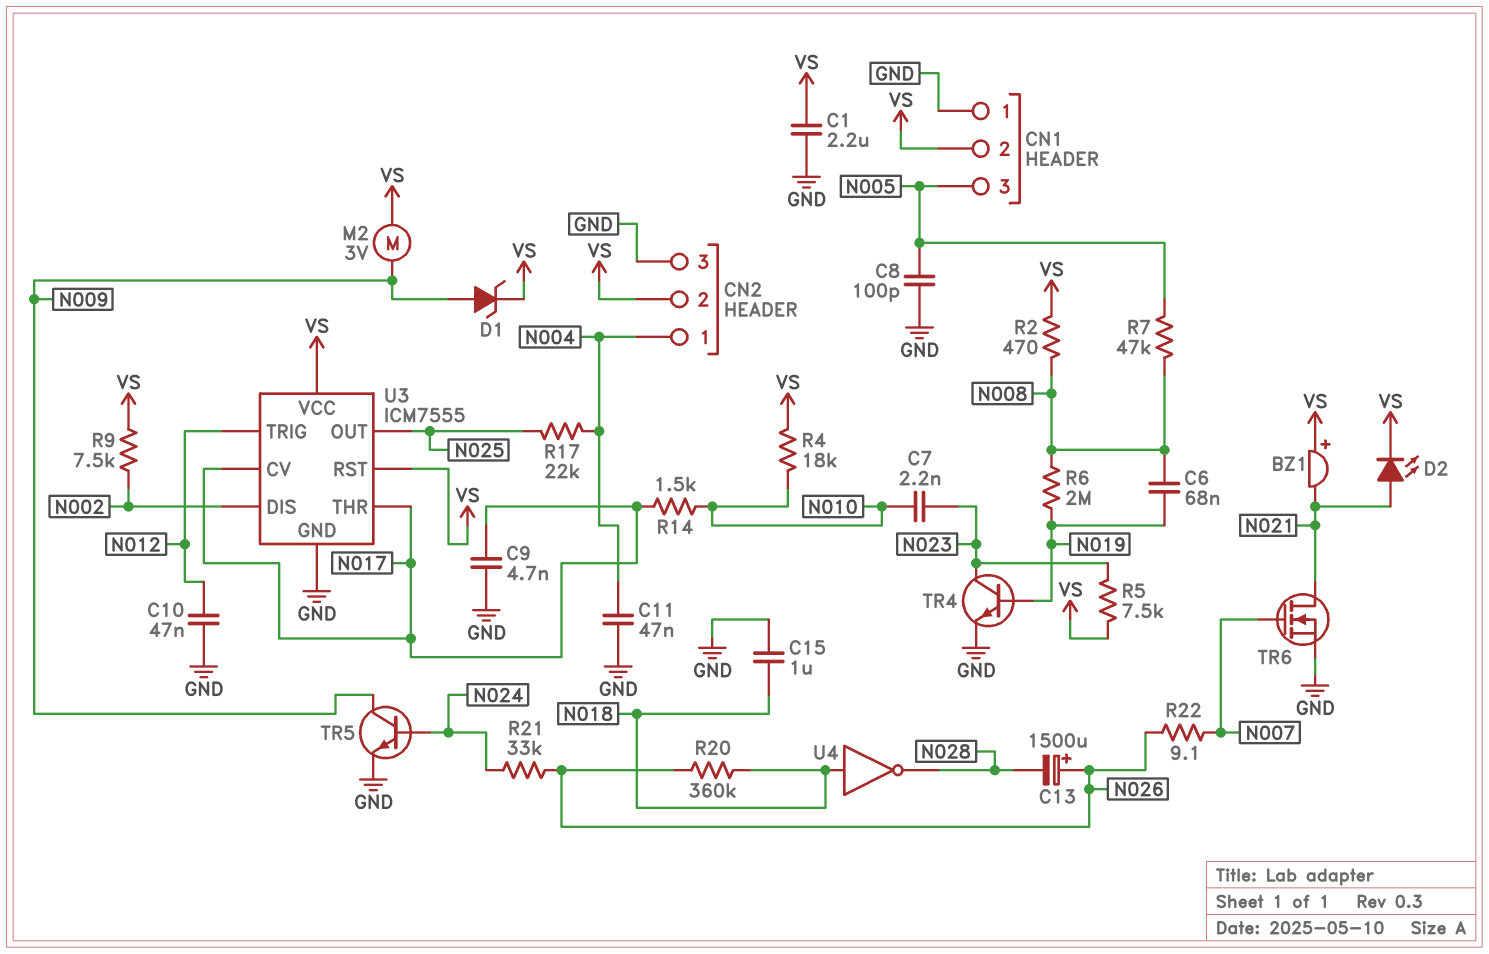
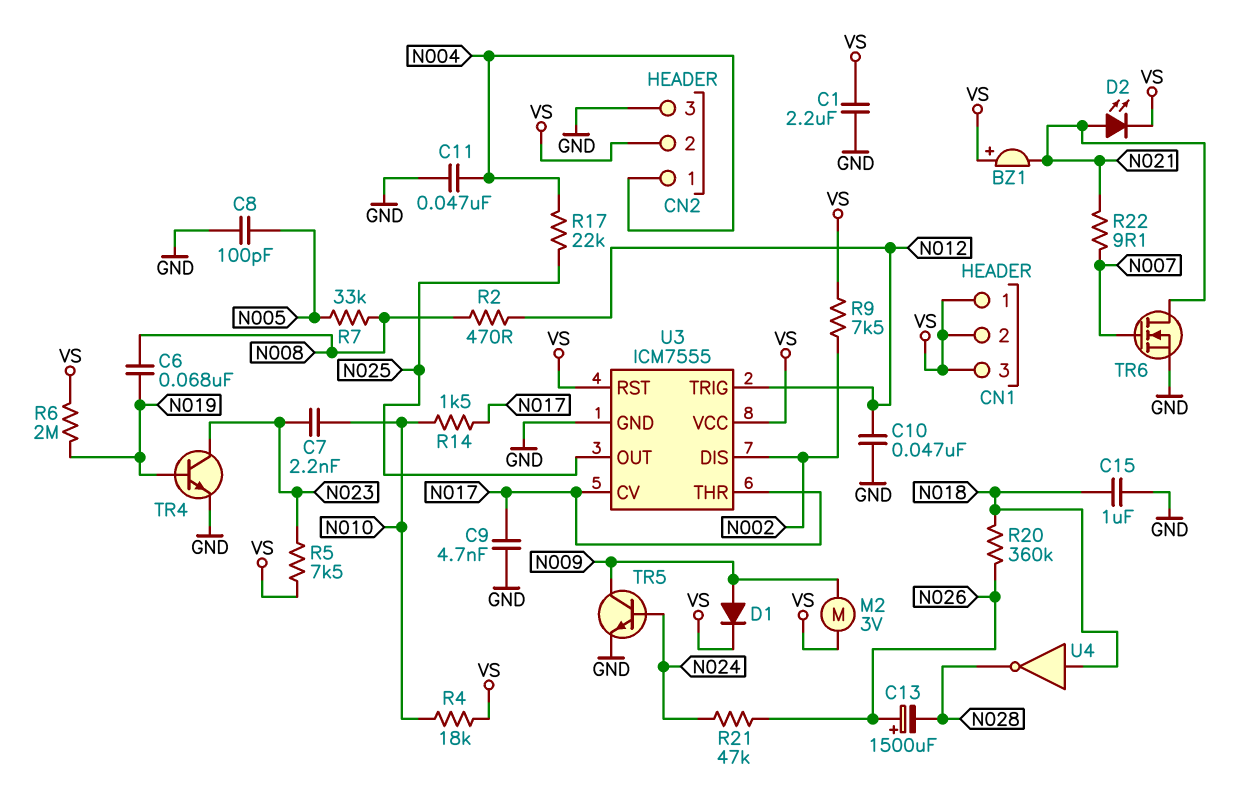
CN1 pin 1: GND -> VS
CN1 pin 3: N005 -> VS
D1: zener (A N009, K VS) -> diode (A N009, K VS)
R2: 470 (N008, VS) -> 470 (N008, N012)
R6: 2M (N008, N019) -> 2M (N019, VS)
R7: 47k (N005, N008) -> 33k (N005, N008)
R21: 33k (N024, N026) -> 47k (N024, N026)
R22: 9.1 (N007, N026) -> 9.1 (N007, N021)

